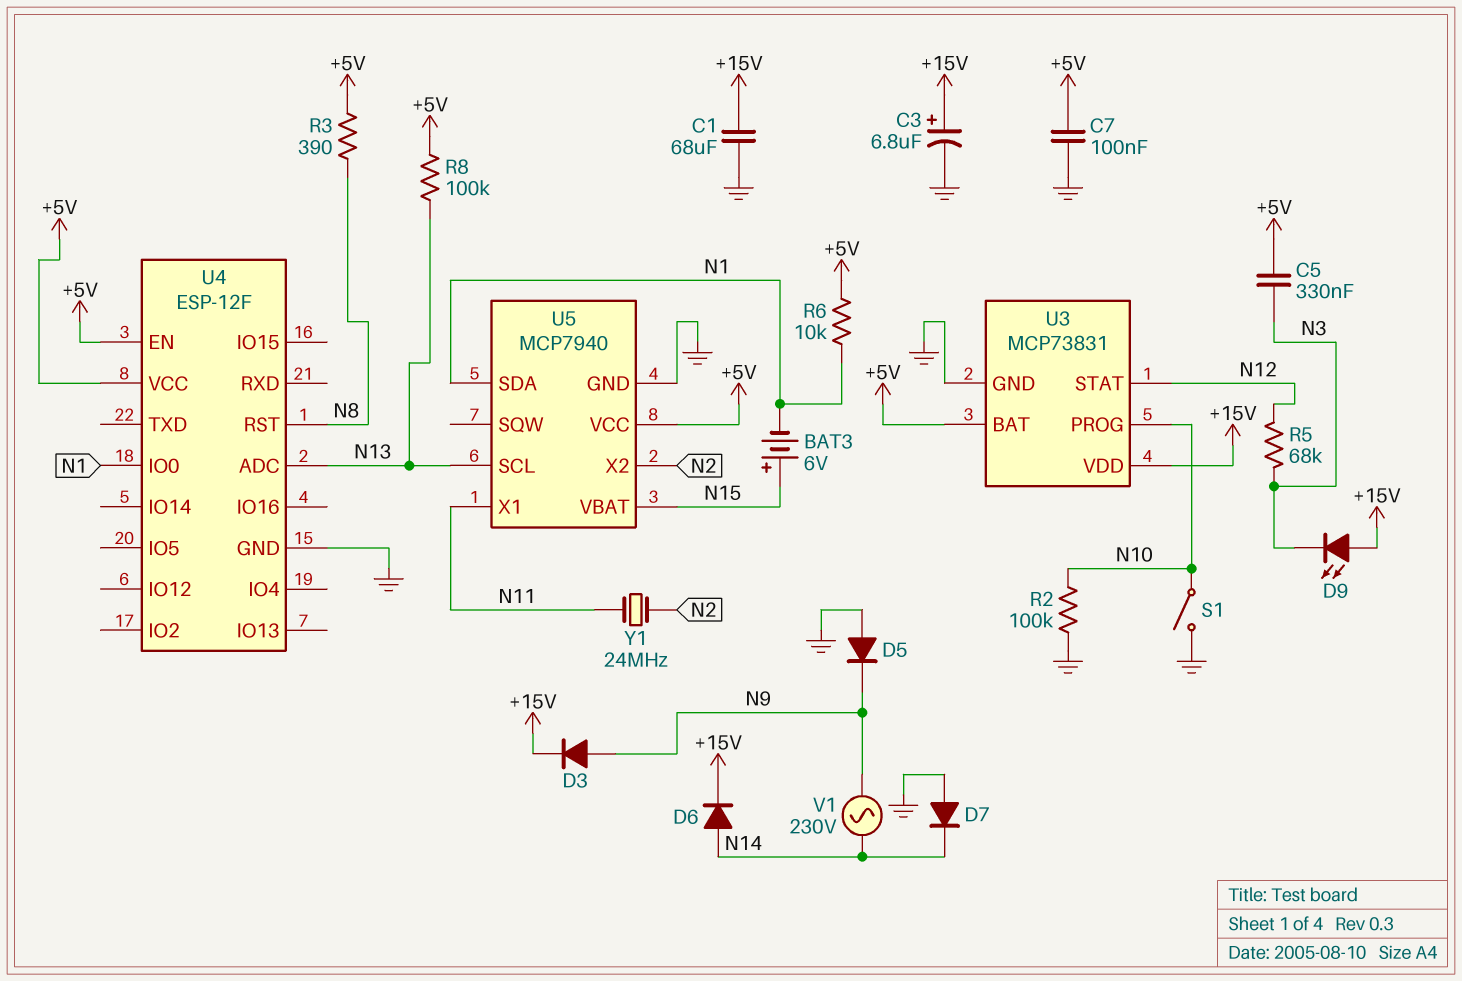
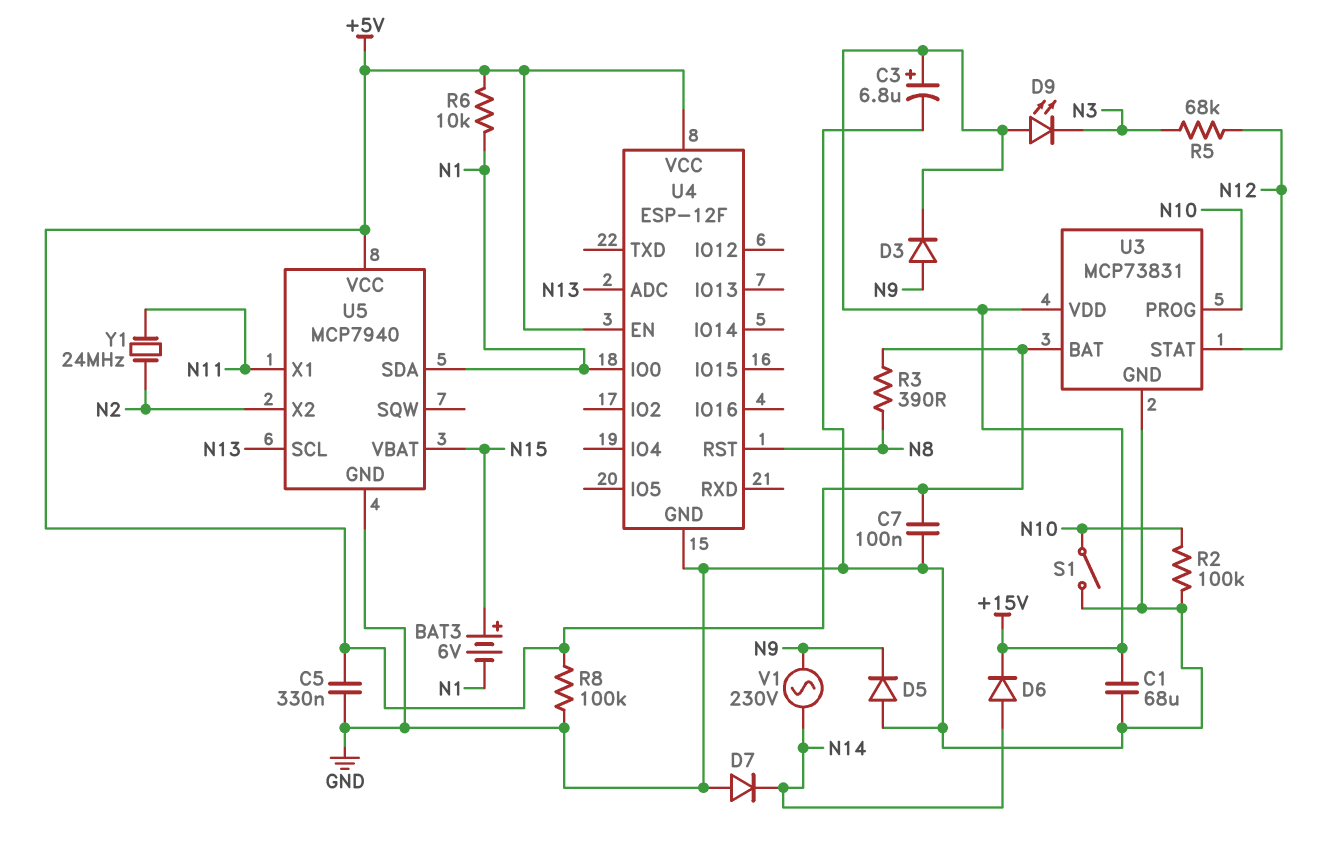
C5: 330nF (+5V, N3) -> 330nF (+5V, GND)
R8: 100k (+5V, N13) -> 100k (+5V, GND)

